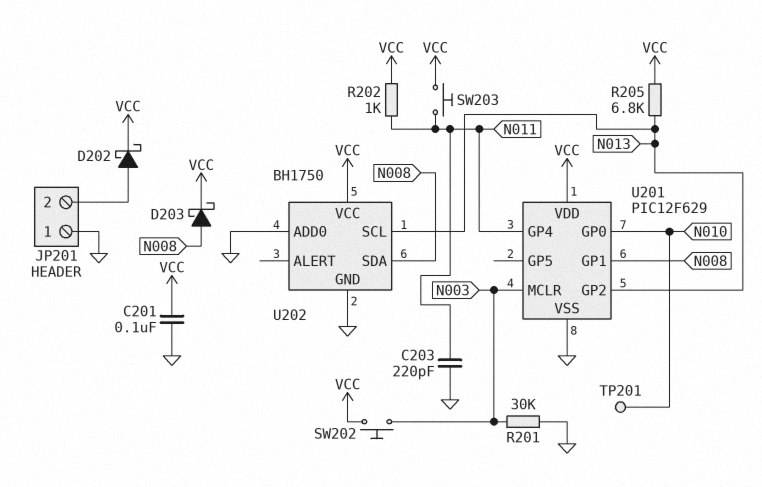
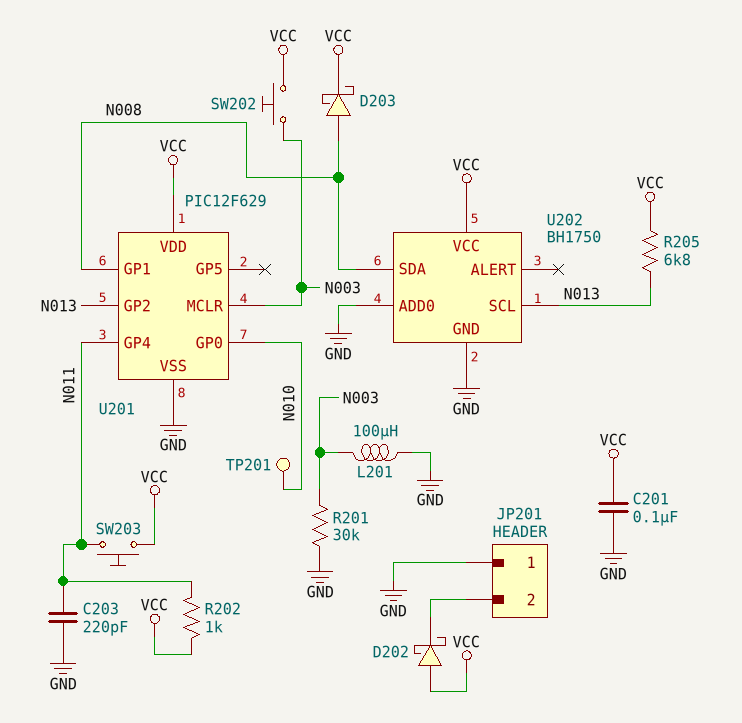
D202: schottky (A JP201/2, K VCC) -> schottky (A VCC, K JP201/2)
L201: none -> 100uH (GND, N003)

